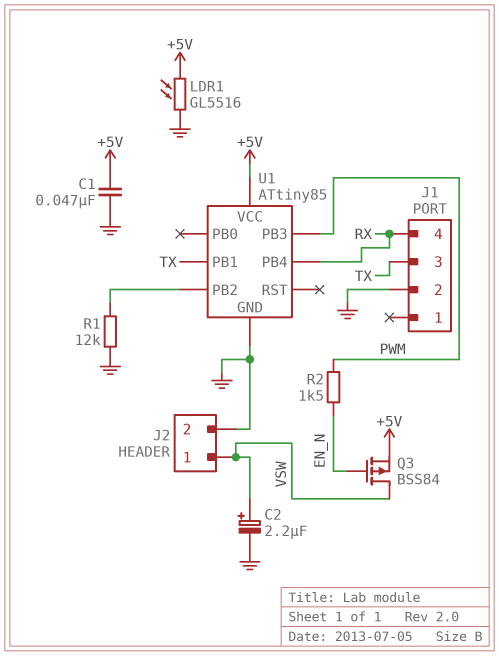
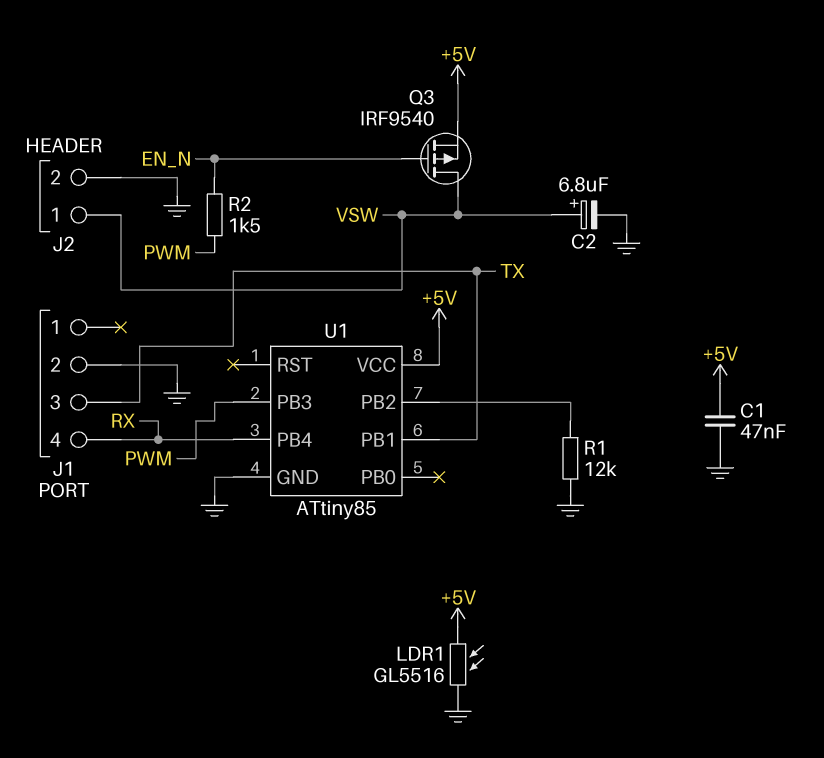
C2: 2.2uF (plus VSW, minus GND) -> 6.8uF (plus VSW, minus GND)
Q3: PMOS BSS84 (G EN_N, D VSW, S +5V) -> PMOS IRF9540 (G EN_N, D VSW, S +5V)

